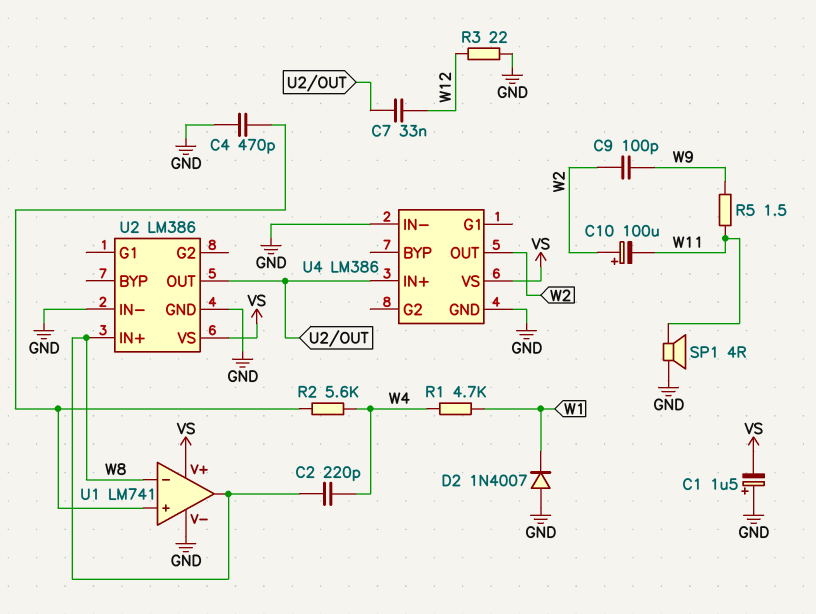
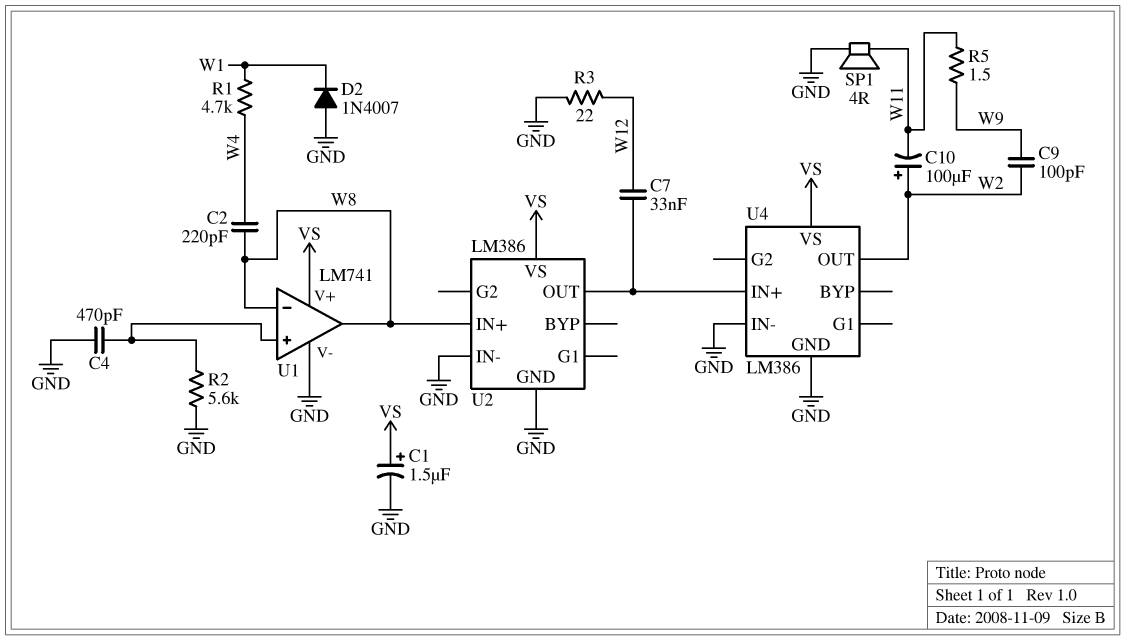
C1: 1.5uF (plus GND, minus VS) -> 1.5uF (plus VS, minus GND)
R2: 5.6k (U1/in+, W4) -> 5.6k (GND, U1/in+)

